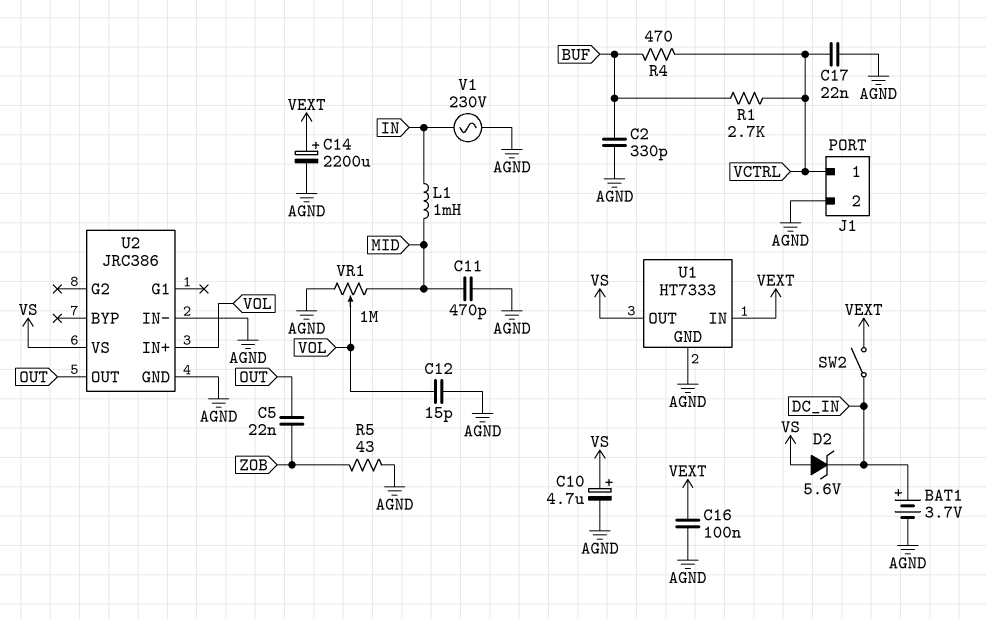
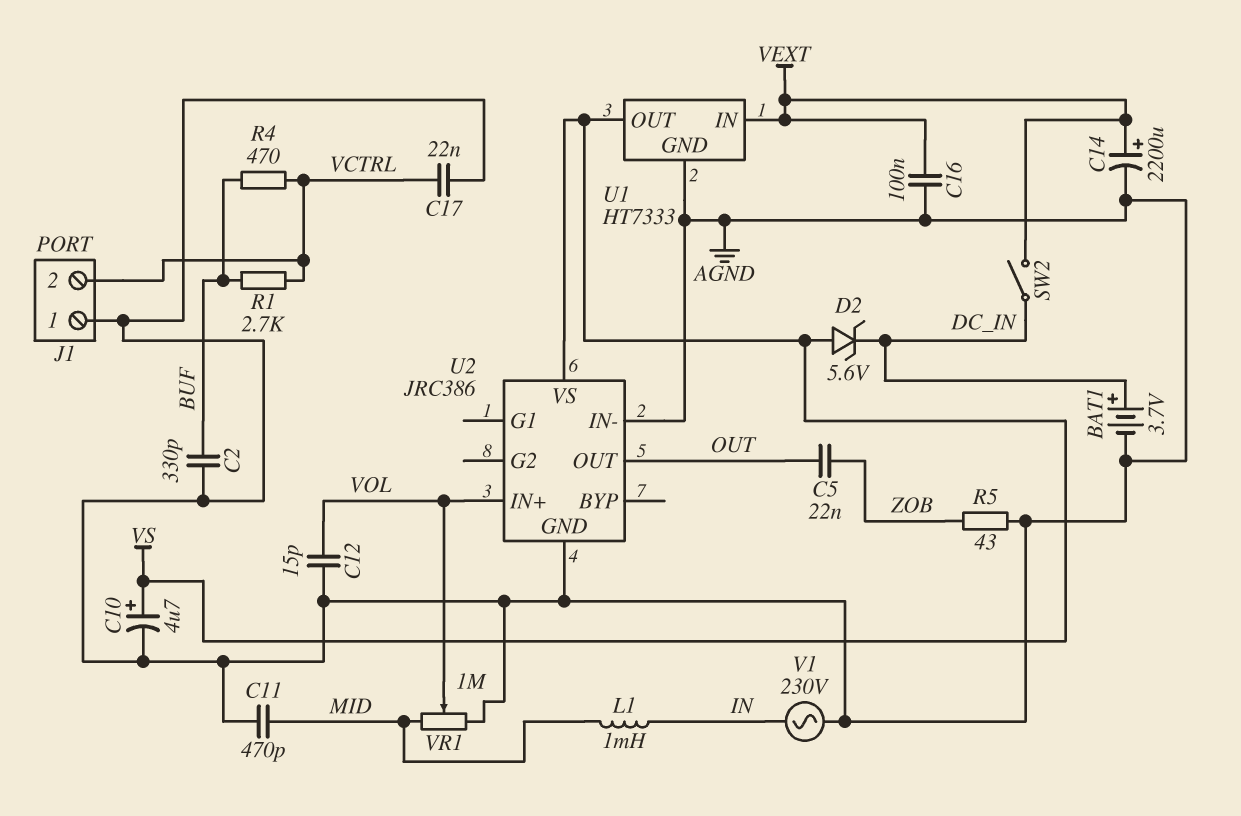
J1 pin 1: VCTRL -> AGND
J1 pin 2: AGND -> VCTRL

